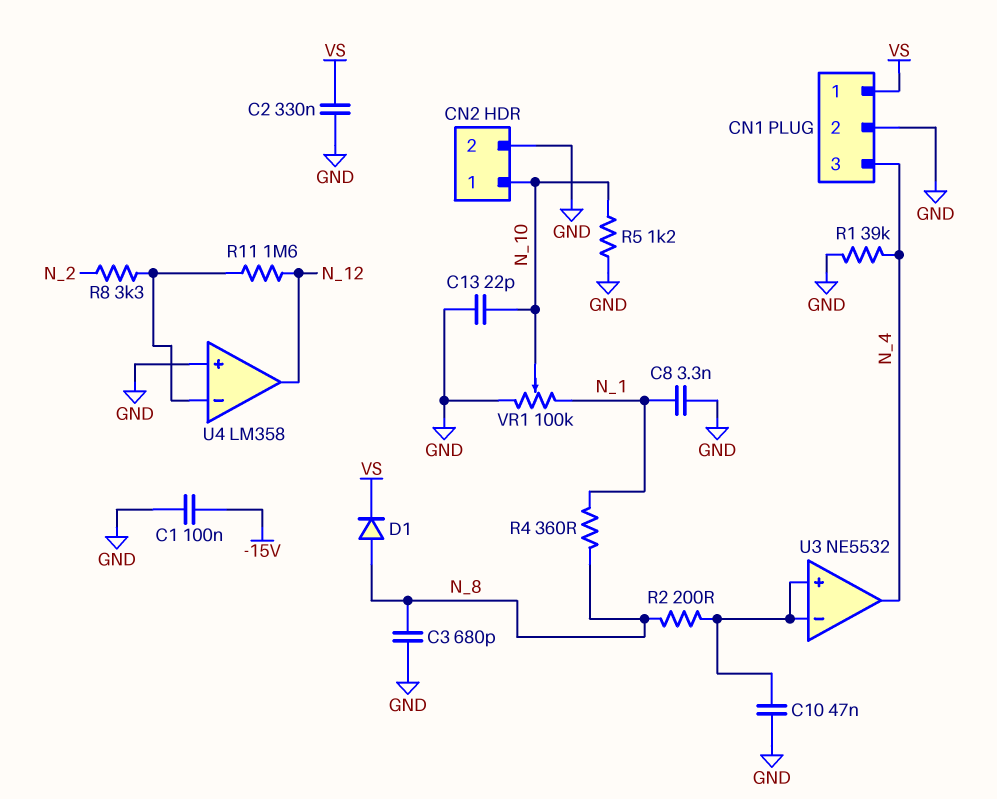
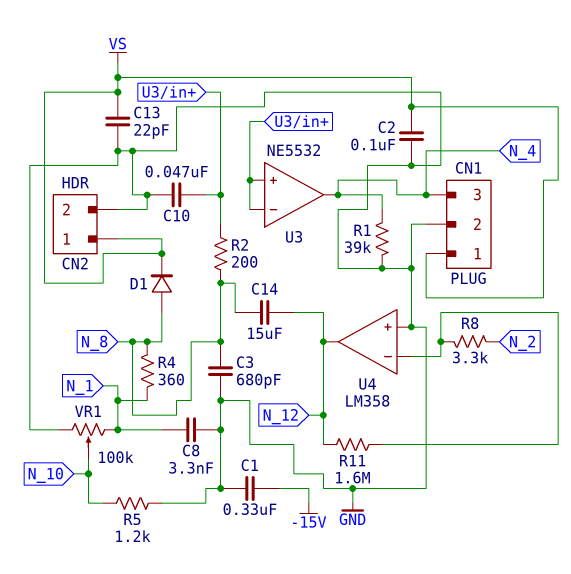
C1: 100nF (-15V, GND) -> 330nF (-15V, GND)
C2: 330nF (GND, VS) -> 100nF (GND, VS)
C13: 22pF (GND, N_10) -> 22pF (GND, VS)
C14: none -> 15uF (N_8, N_12)
CN2 pin 1: N_10 -> VS

